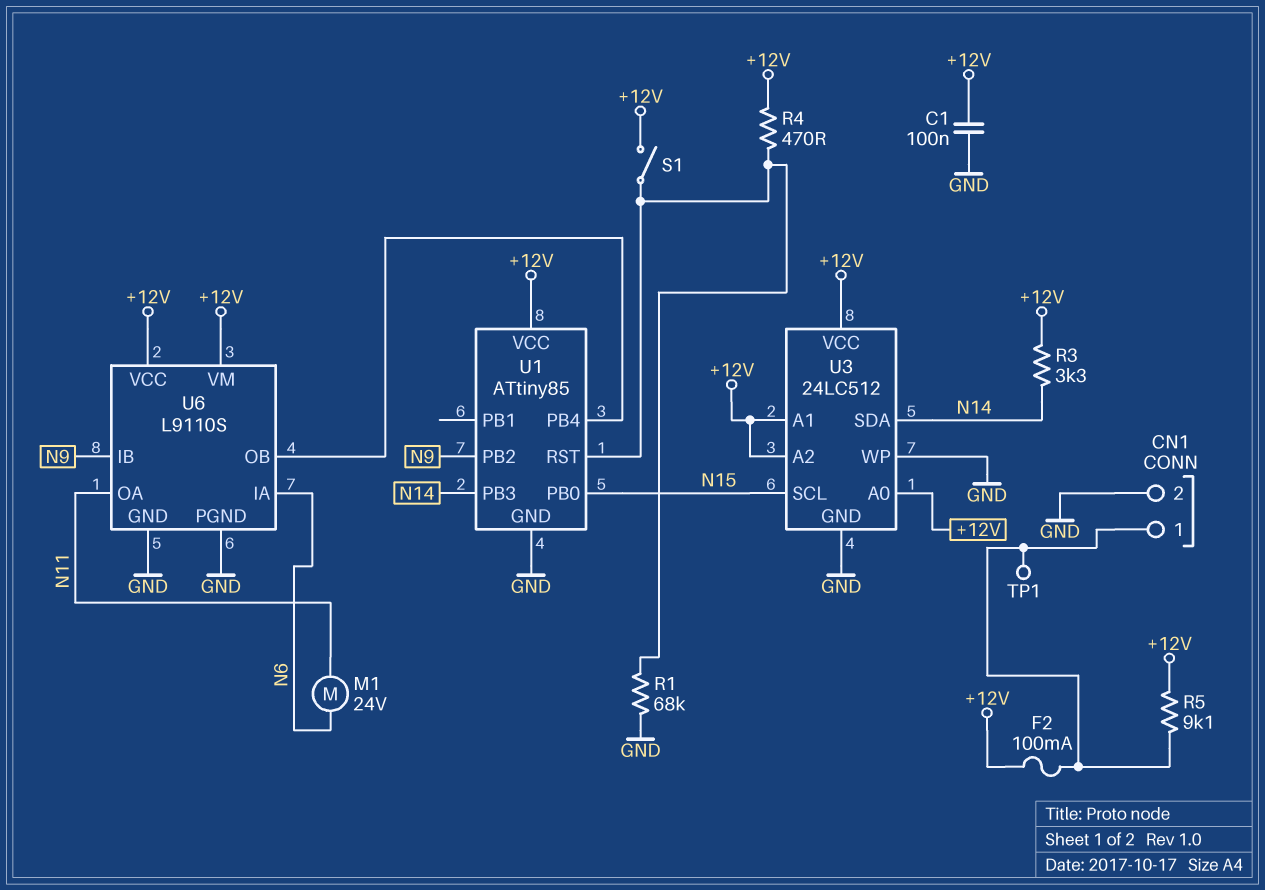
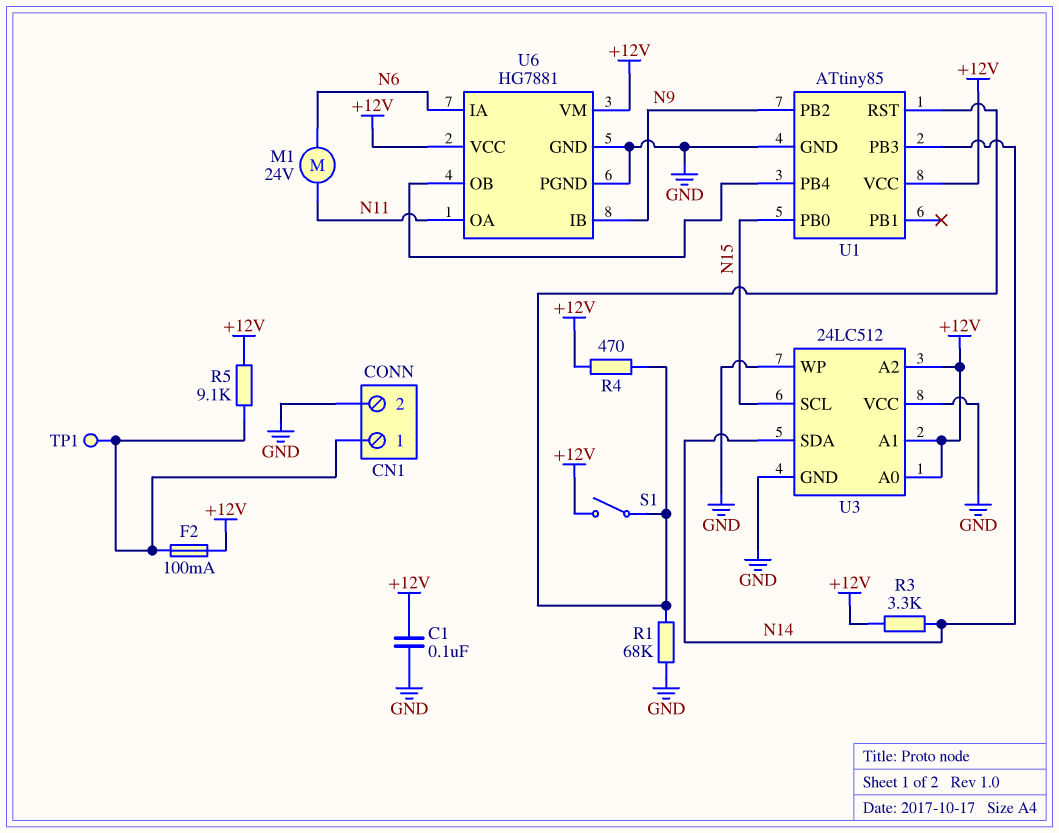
U3 pin VCC: +12V -> GND
U6: L9110S -> HG7881

